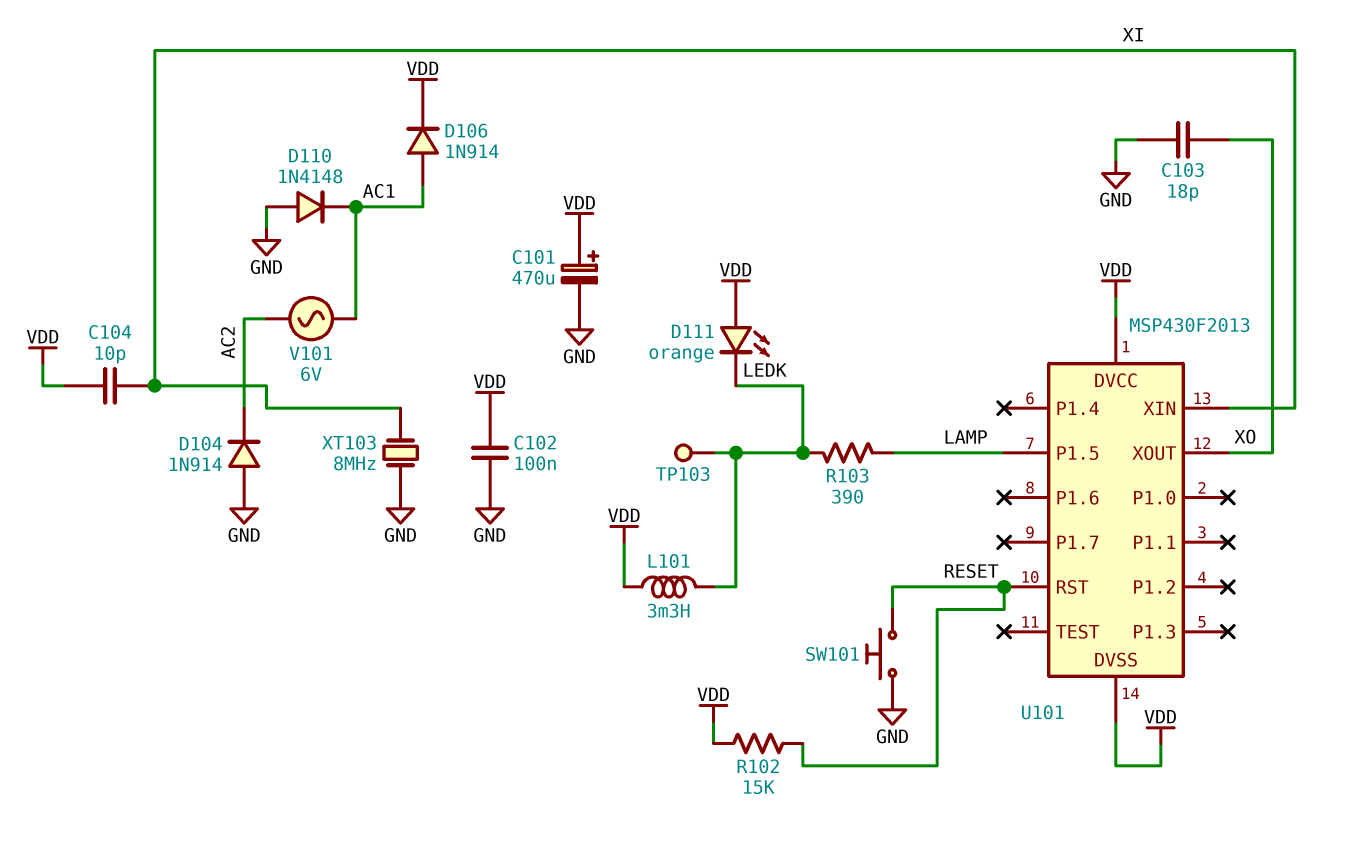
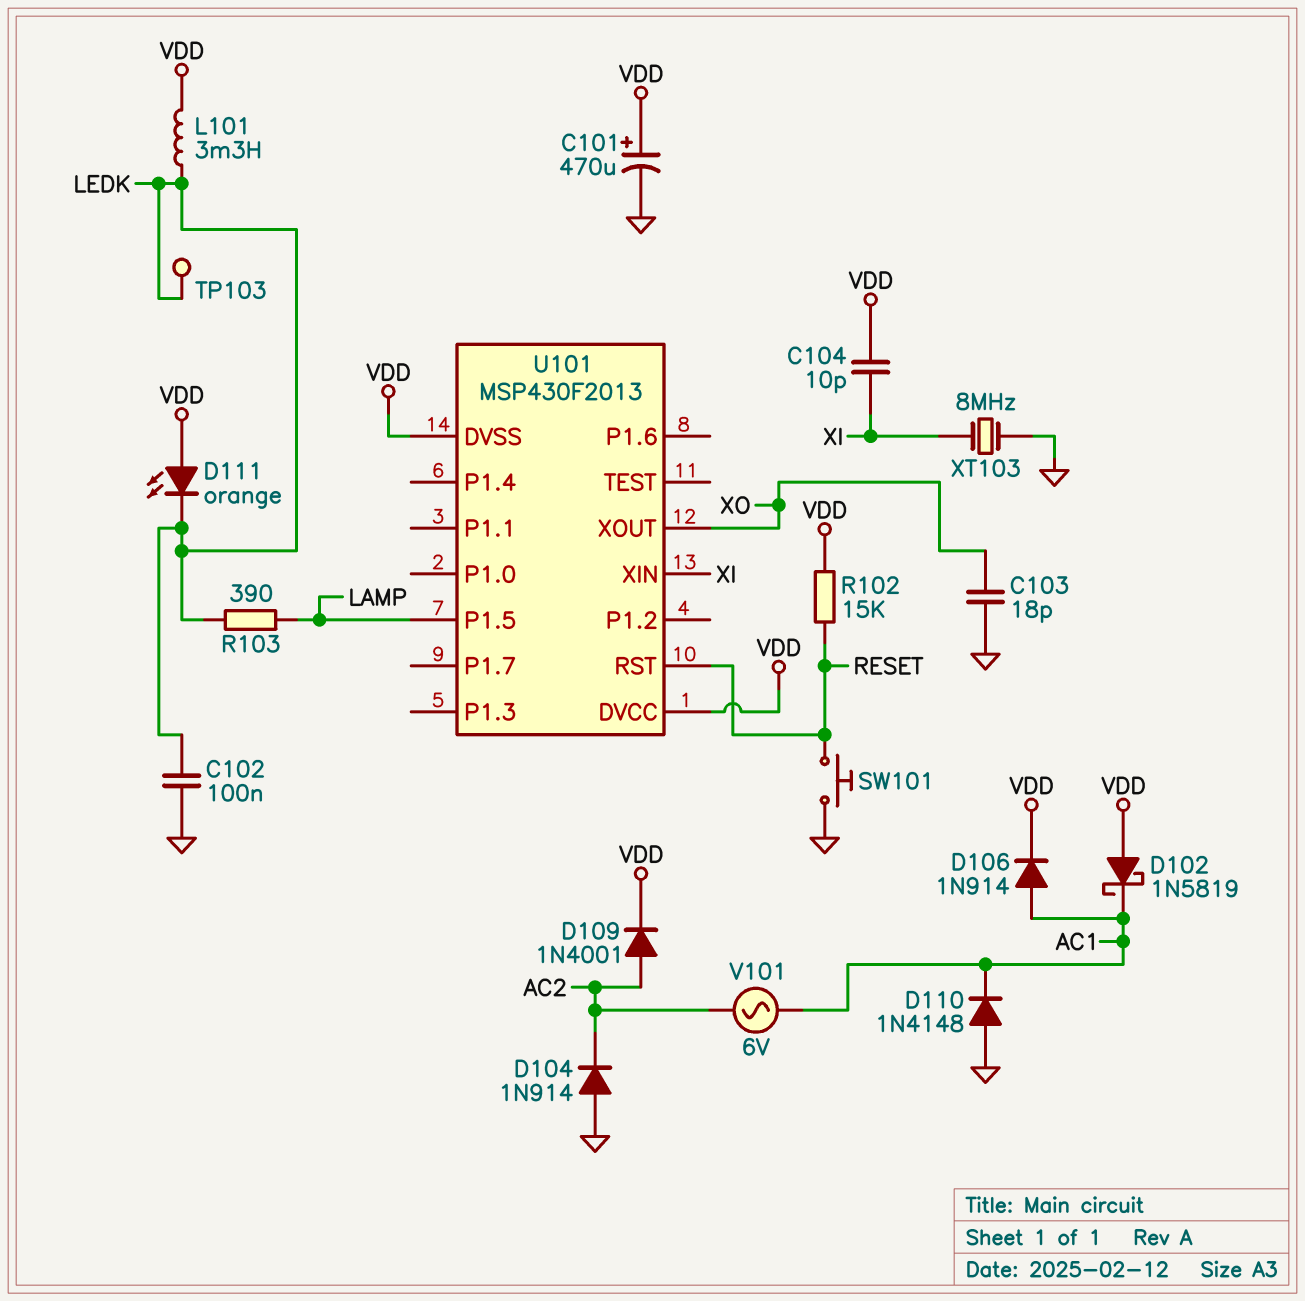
C102: 100nF (GND, VDD) -> 100nF (GND, LEDK)
D102: none -> schottky 1N5819 (A VDD, K AC1)
D109: none -> diode 1N4001 (A AC2, K VDD)

